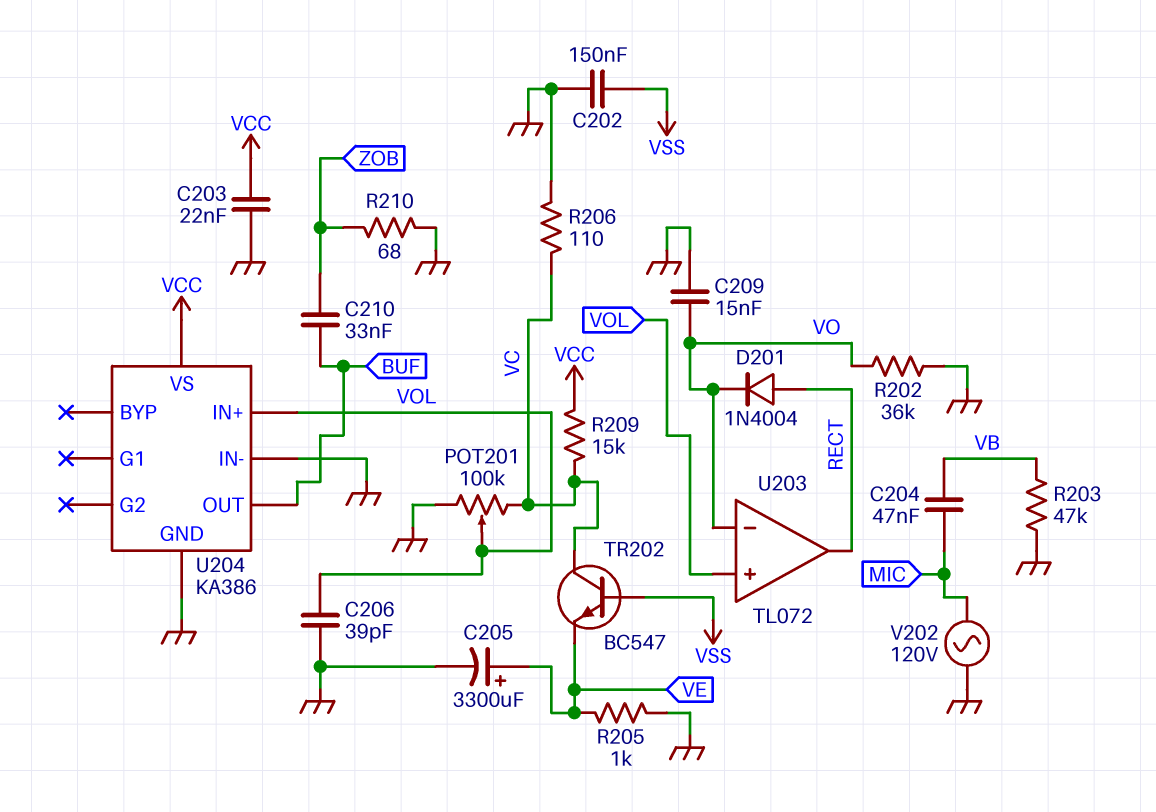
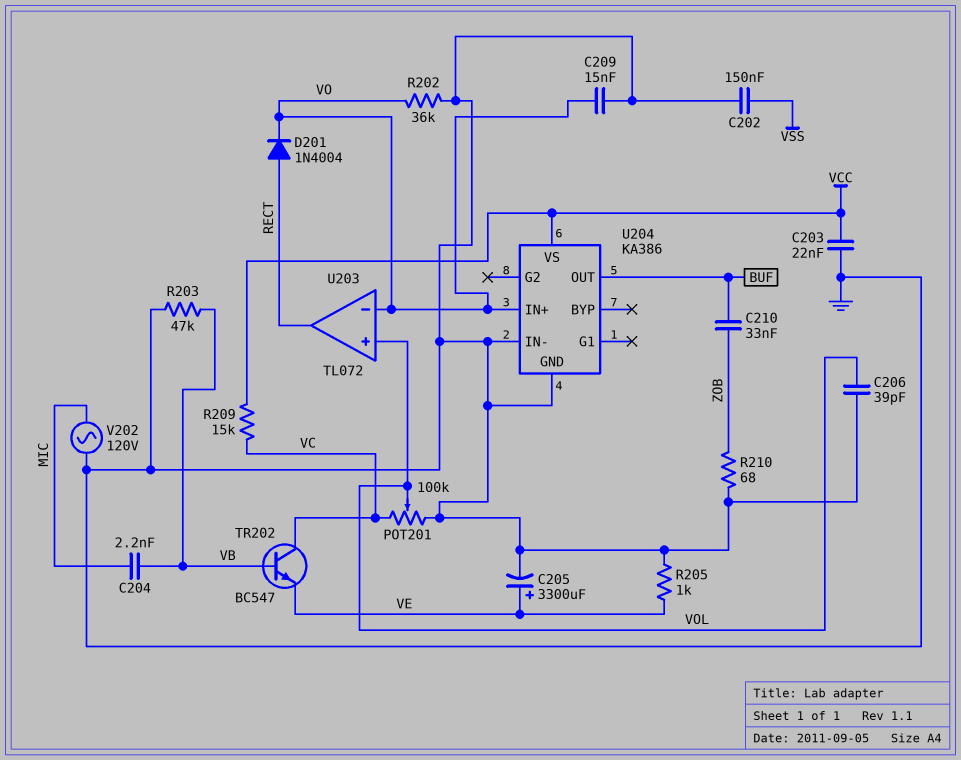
C204: 47nF (MIC, VB) -> 2.2nF (MIC, VB)
R206: 110 (GND, VC) -> none
TR202: NPN BC547 (B VSS, C VC, E VE) -> NPN BC547 (B VB, C VC, E VE)
U204 pin IN+: VOL -> VO

